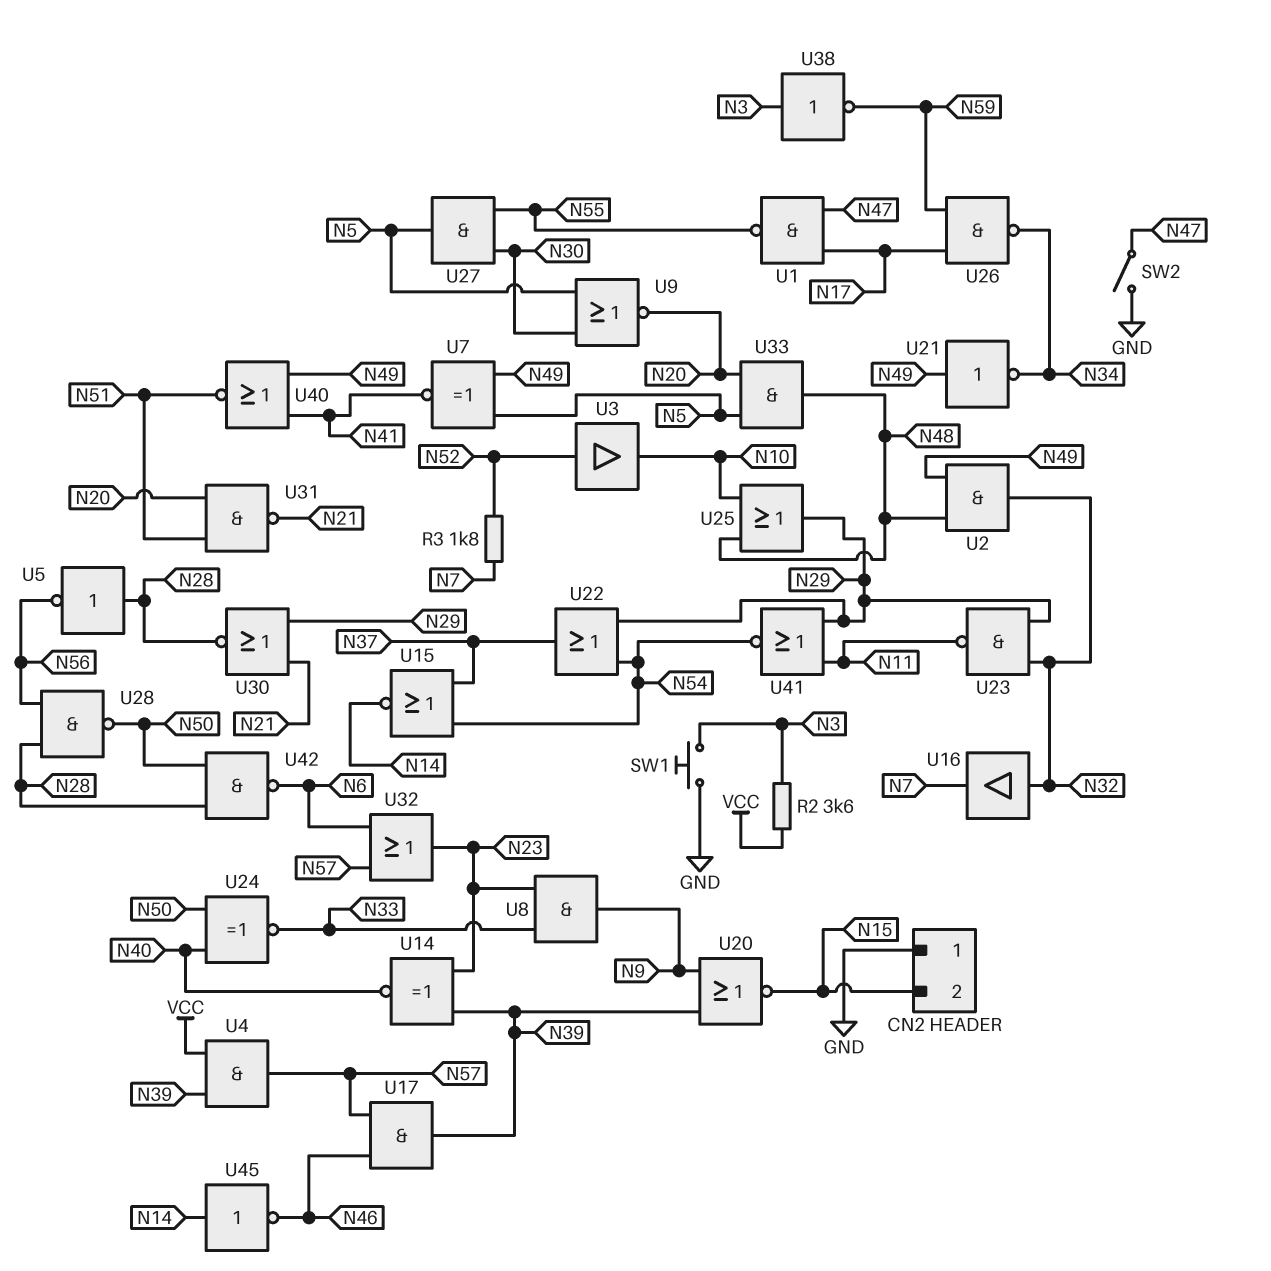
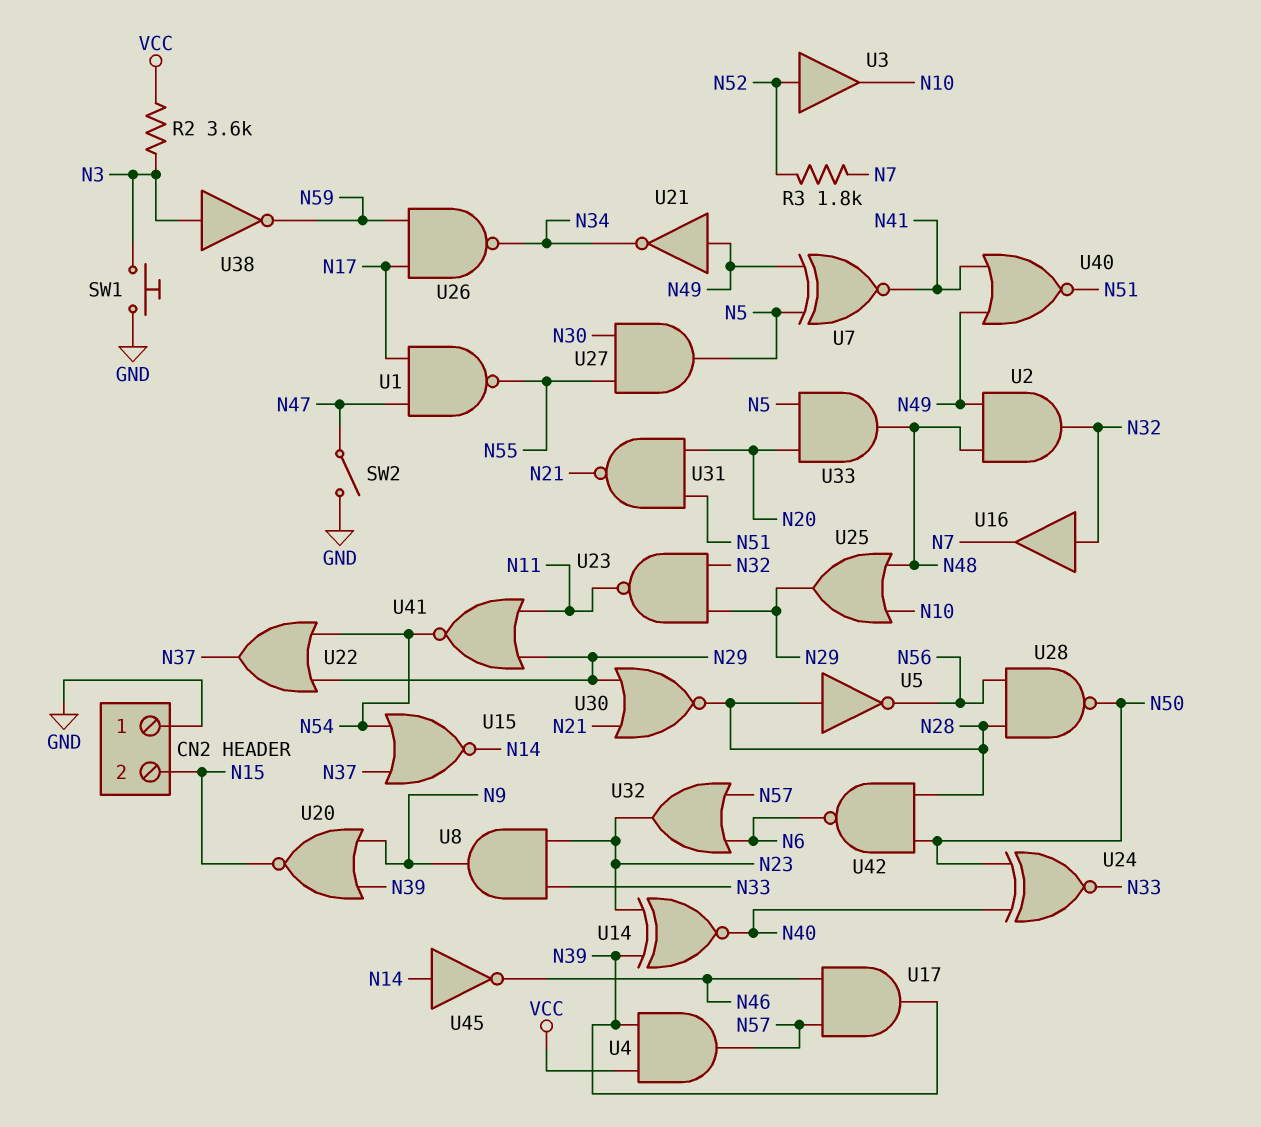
U9: NOR (in N5, in N30, out N20) -> none

